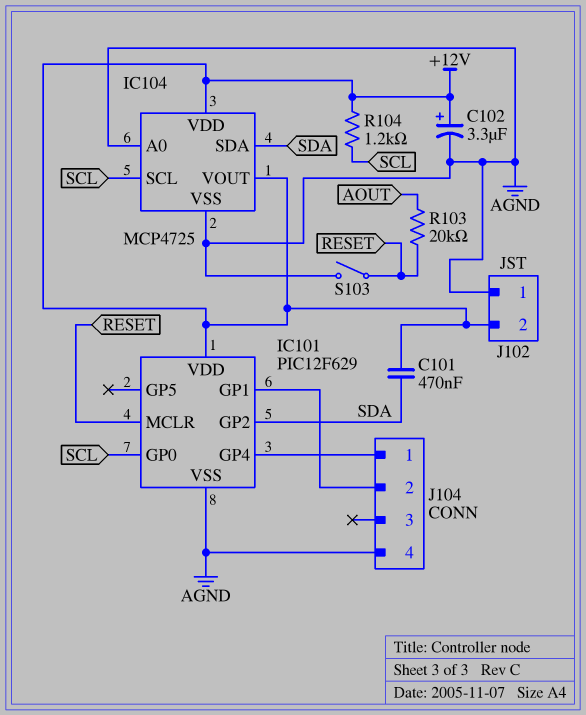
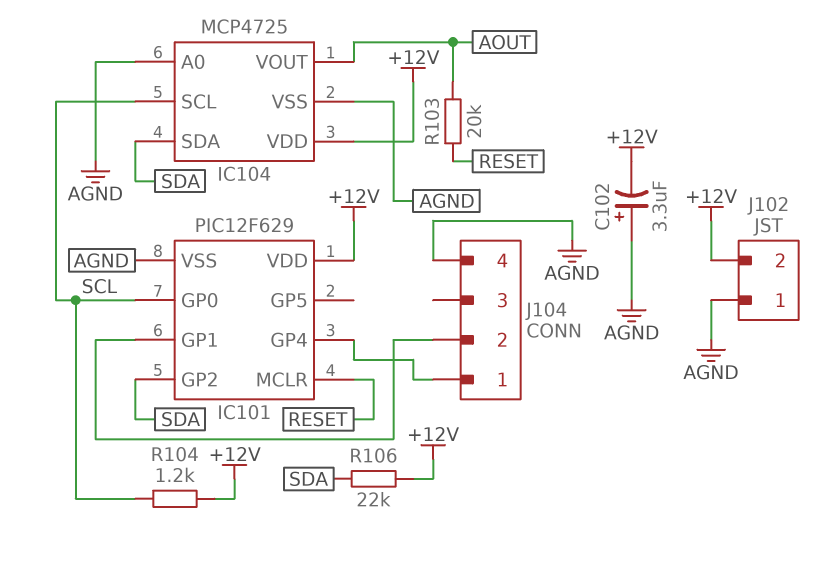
C101: 470nF (+12V, SDA) -> none
C102: 3.3uF (plus +12V, minus AGND) -> 3.3uF (plus AGND, minus +12V)
IC104 pin VOUT: +12V -> AOUT
R106: none -> 22k (+12V, SDA)
S103: switch (AGND, RESET) -> none

